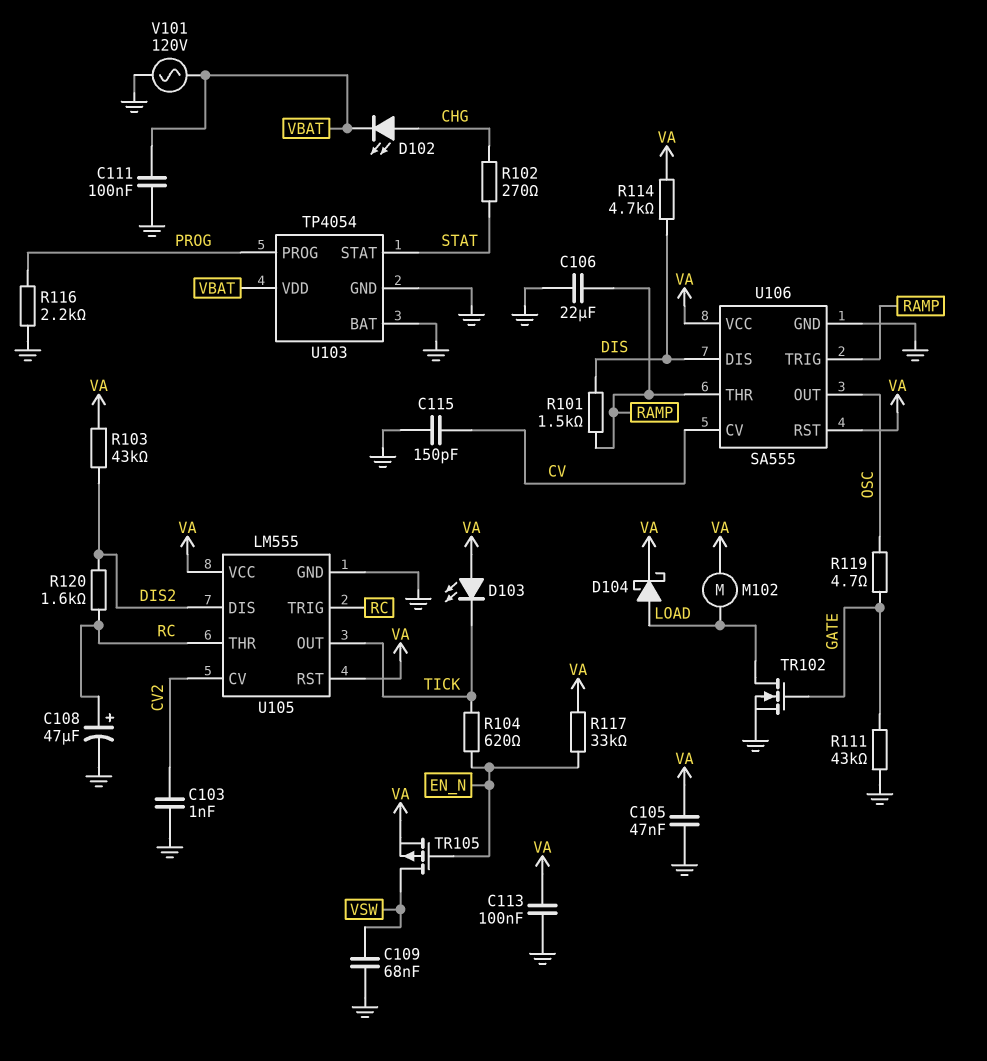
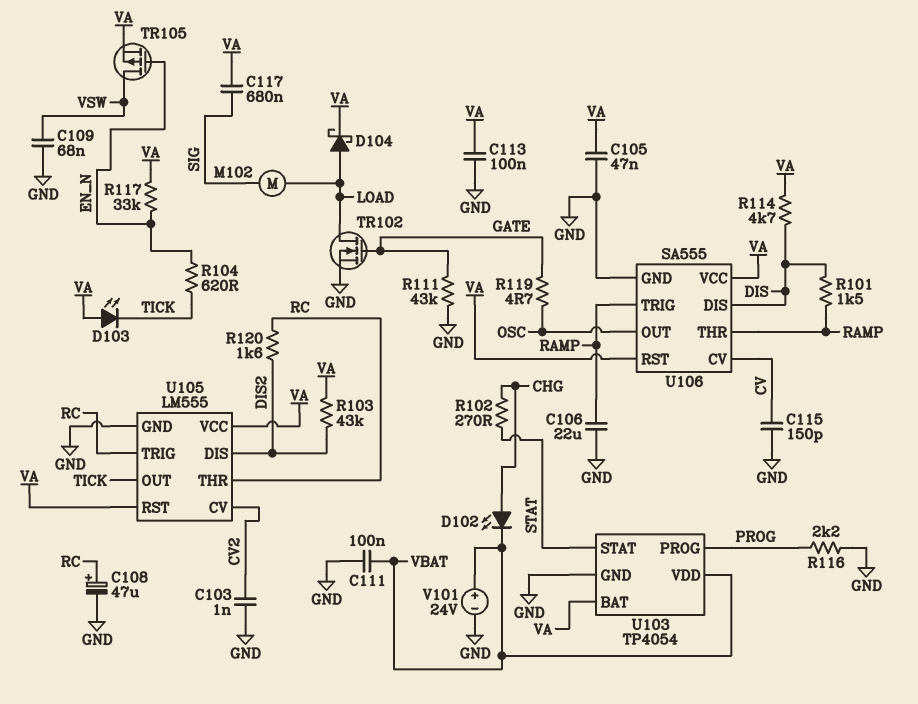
C117: none -> 680nF (SIG, VA)
M102: motor (LOAD, VA) -> motor (LOAD, SIG)
U103 pin BAT: GND -> VA
V101: AC 120V (GND, VBAT) -> 24V (plus VBAT, minus GND)

